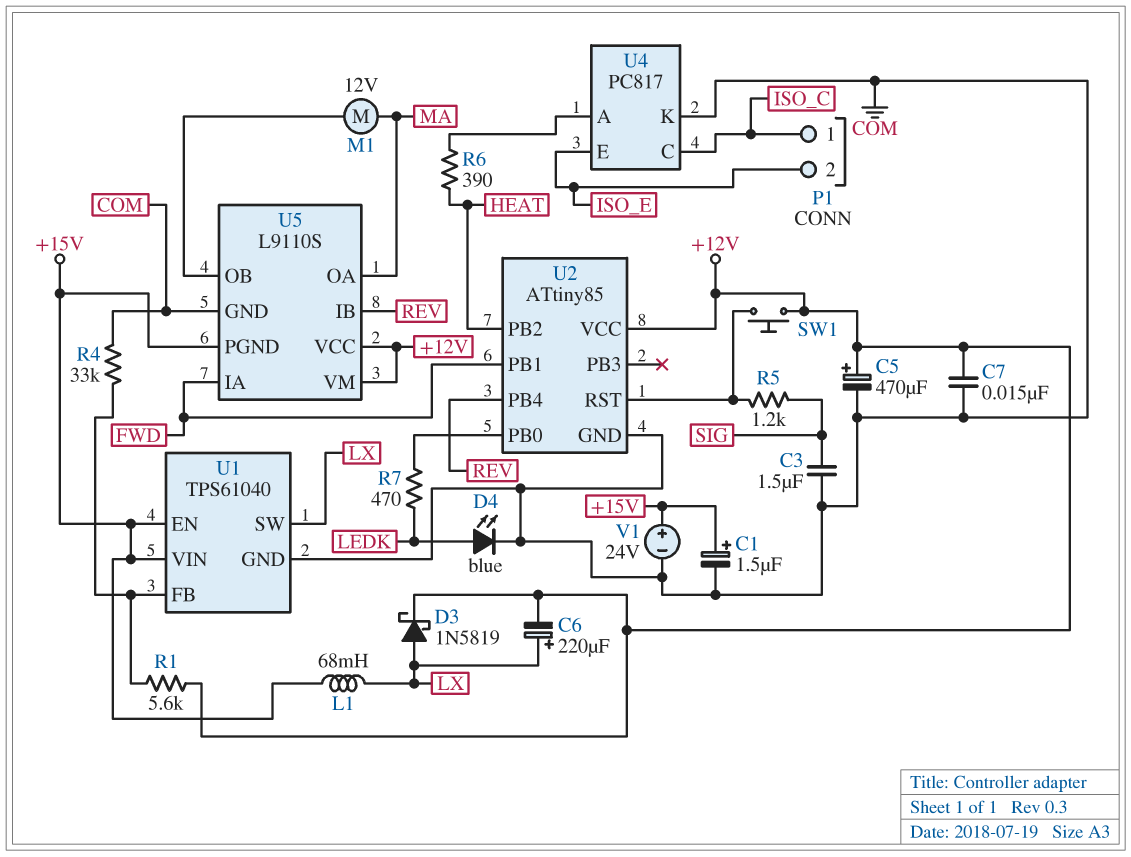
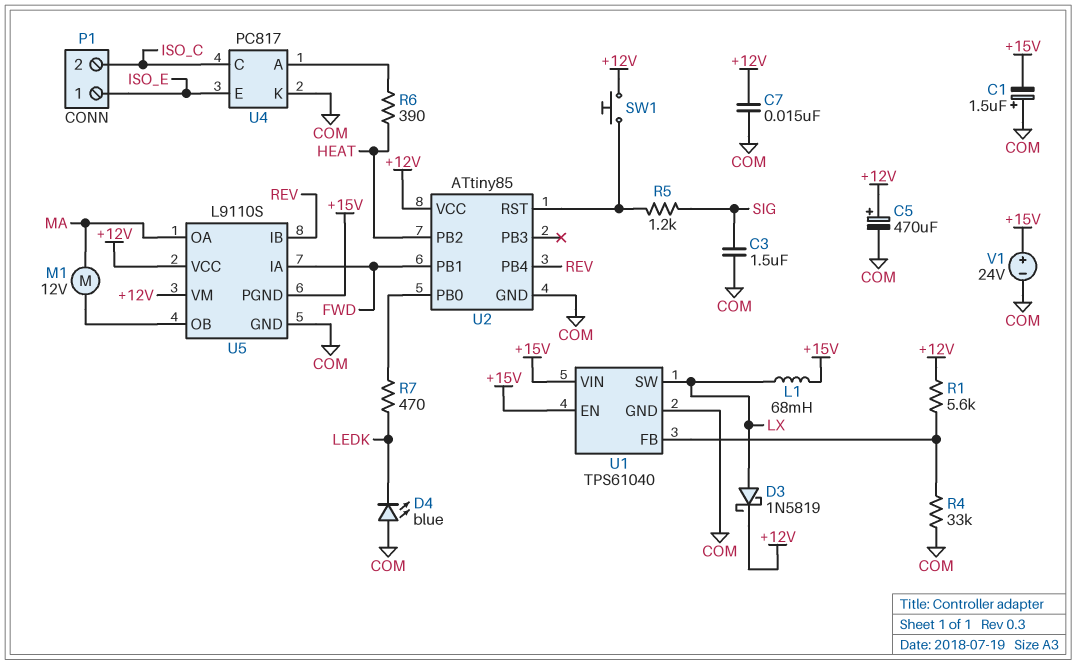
C1: 1.5uF (plus +15V, minus COM) -> 1.5uF (plus COM, minus +15V)
C6: 220uF (plus LX, minus +12V) -> none
D4: LED blue (A LEDK, K COM) -> LED blue (A COM, K LEDK)
P1 pin 1: ISO_C -> ISO_E
P1 pin 2: ISO_E -> ISO_C

